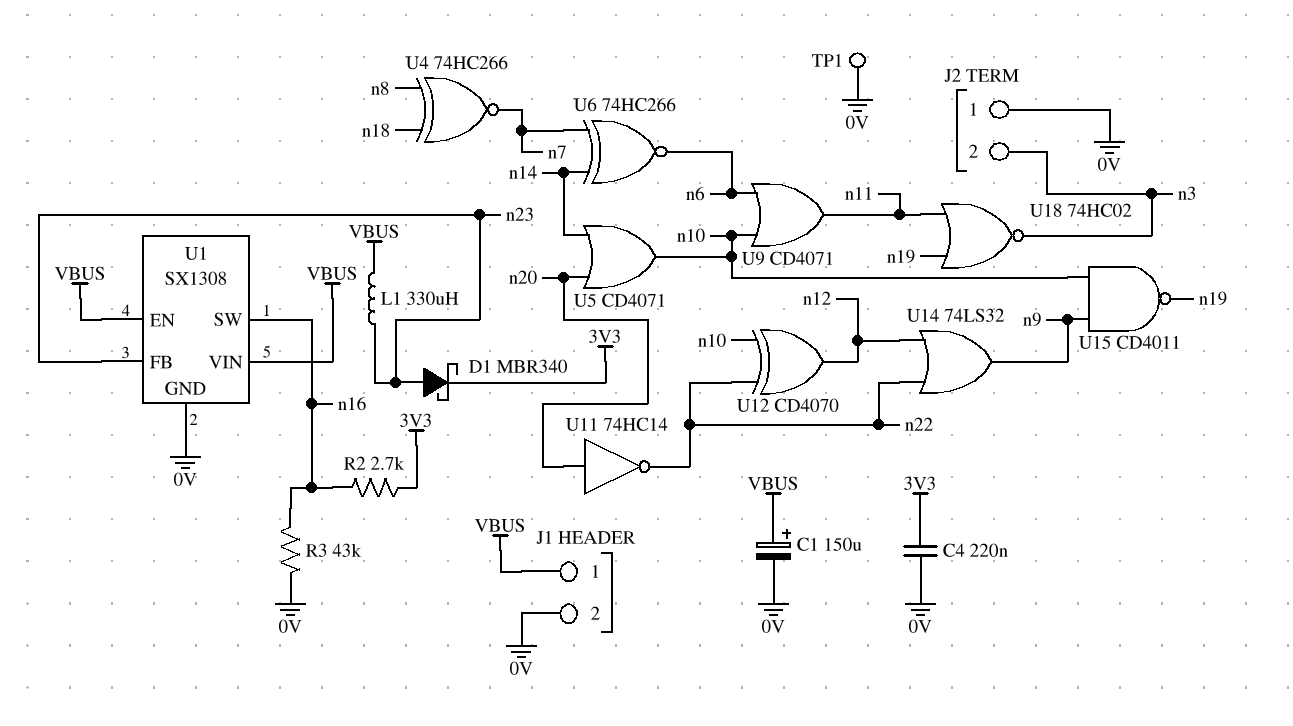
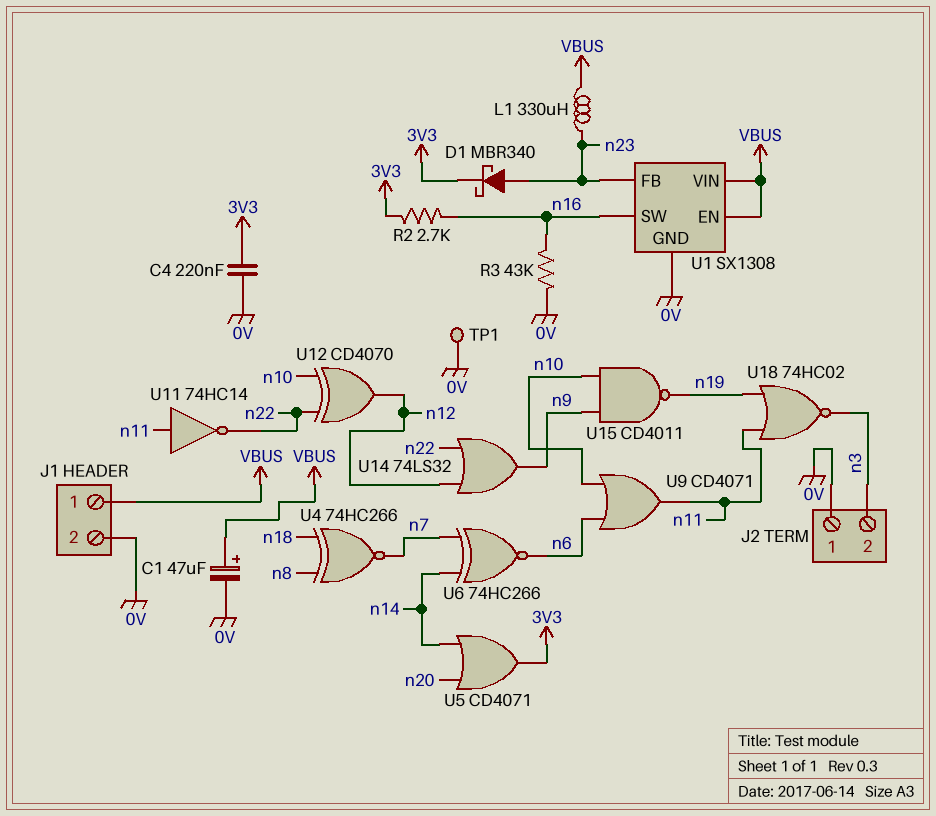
C1: 150uF (plus VBUS, minus 0V) -> 47uF (plus VBUS, minus 0V)
U5: OR CD4071 (in n14, in n20, out n10) -> OR CD4071 (in n14, in n20, out 3V3)
U11: NOT 74HC14 (in n20, out n22) -> NOT 74HC14 (in n11, out n22)

